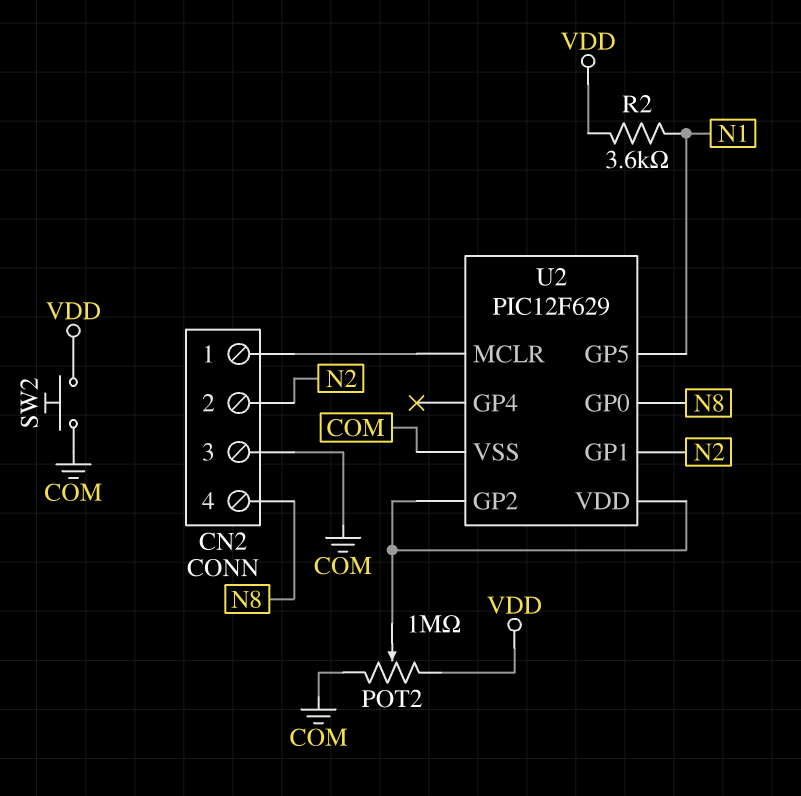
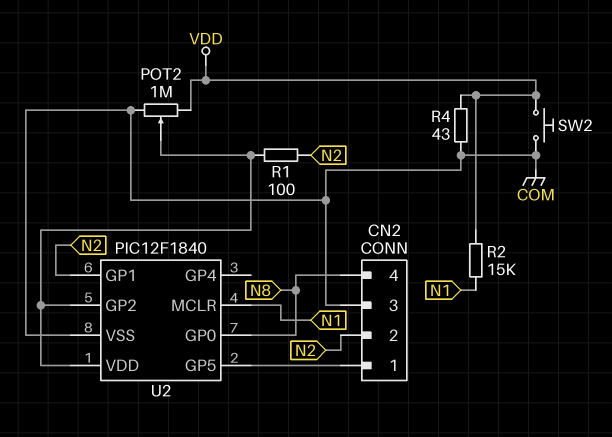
R1: none -> 100 (N2, U2/GP2)
R2: 3.6k (N1, VDD) -> 15k (N1, VDD)
R4: none -> 43 (COM, VDD)
U2: PIC12F629 -> PIC12F1840
U2 pin GP5: N1 -> CN2/1
U2 pin MCLR: CN2/1 -> N1

